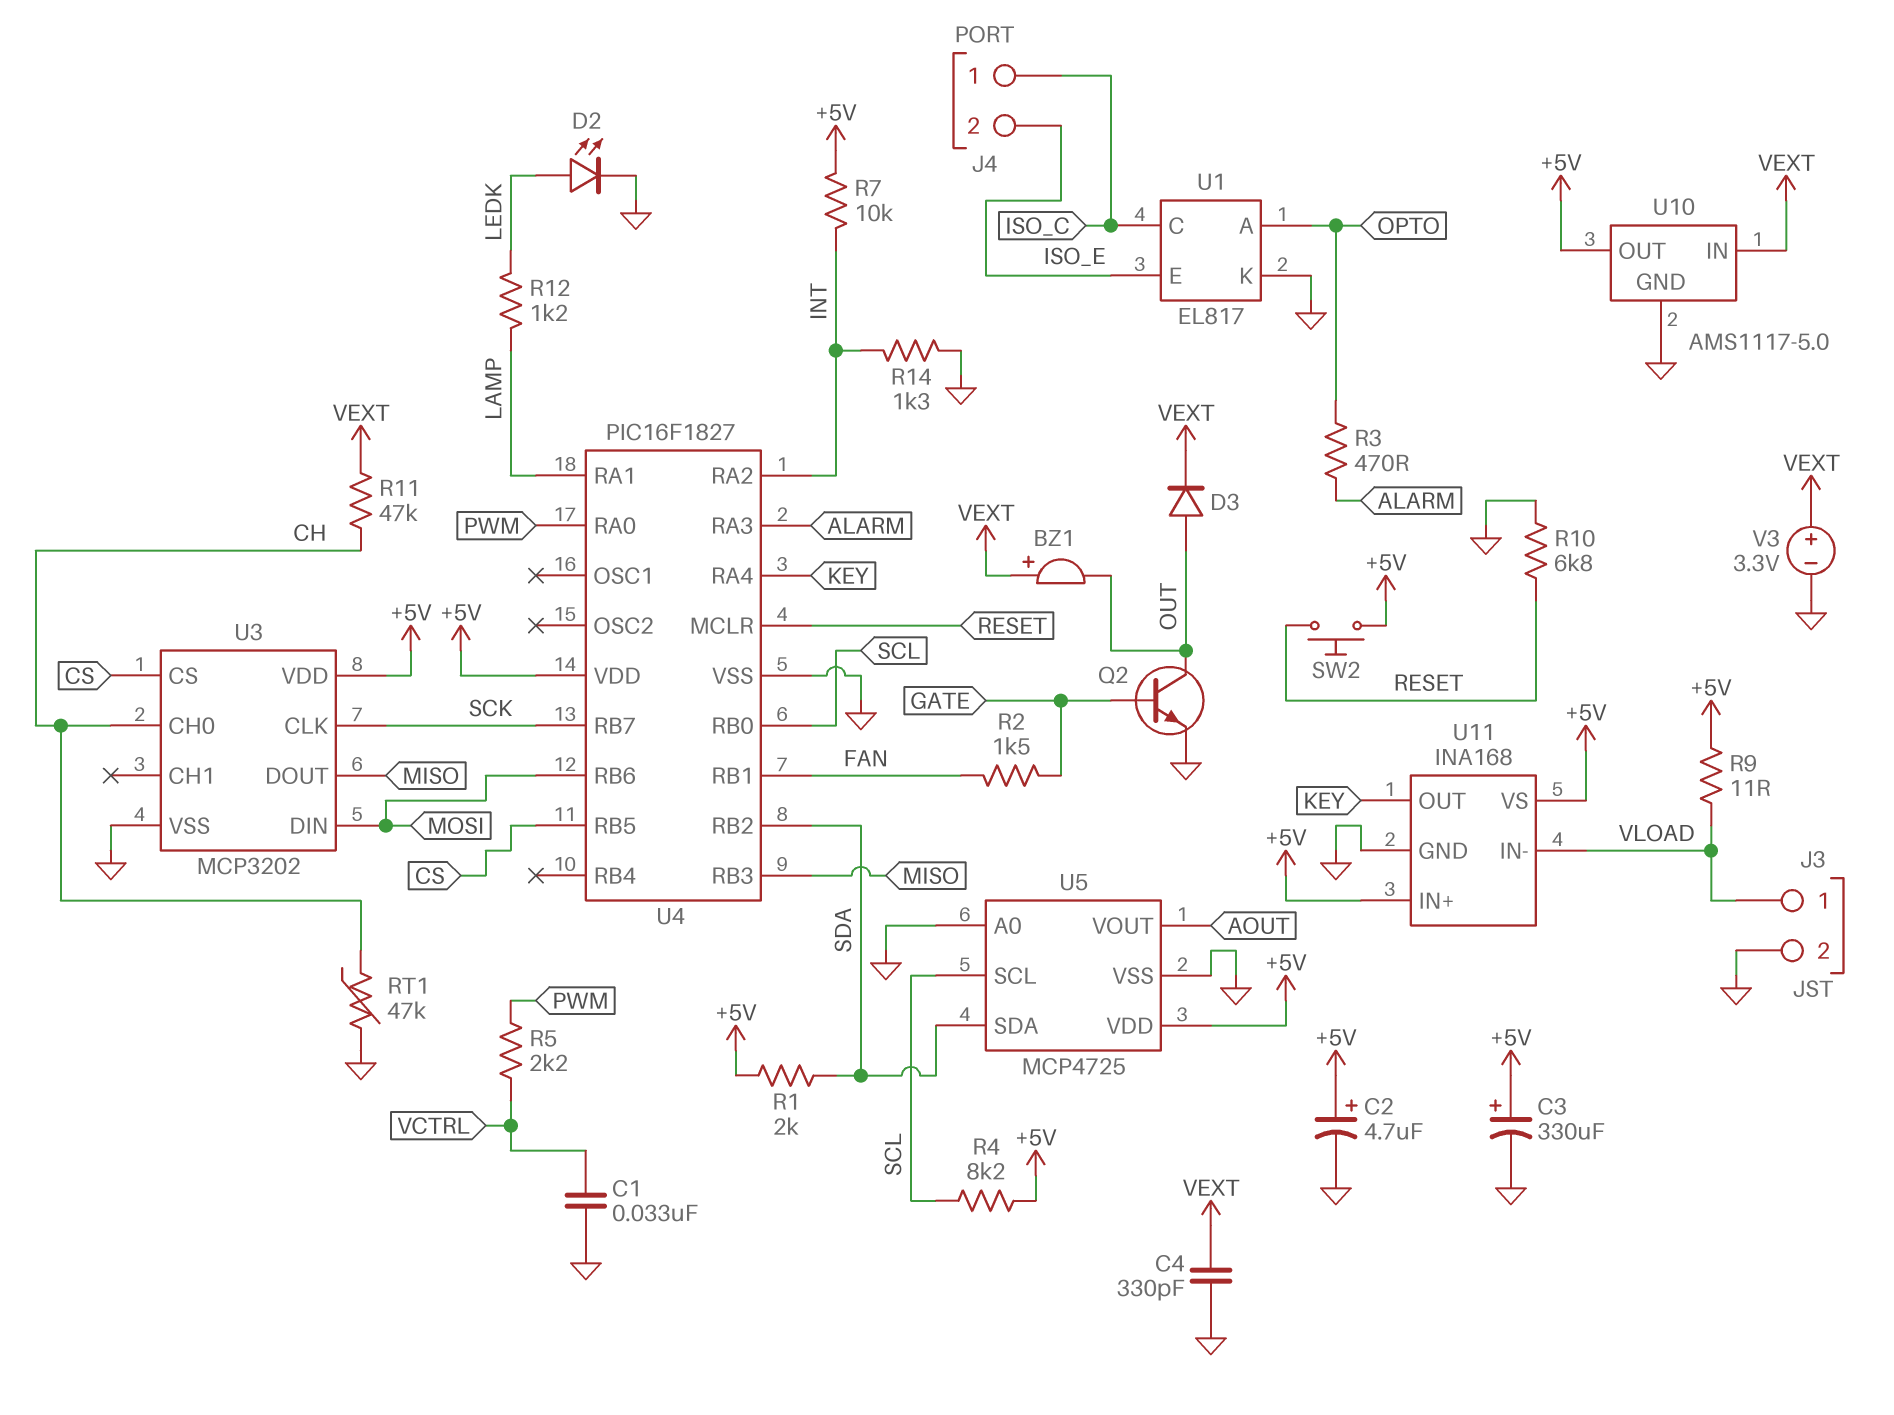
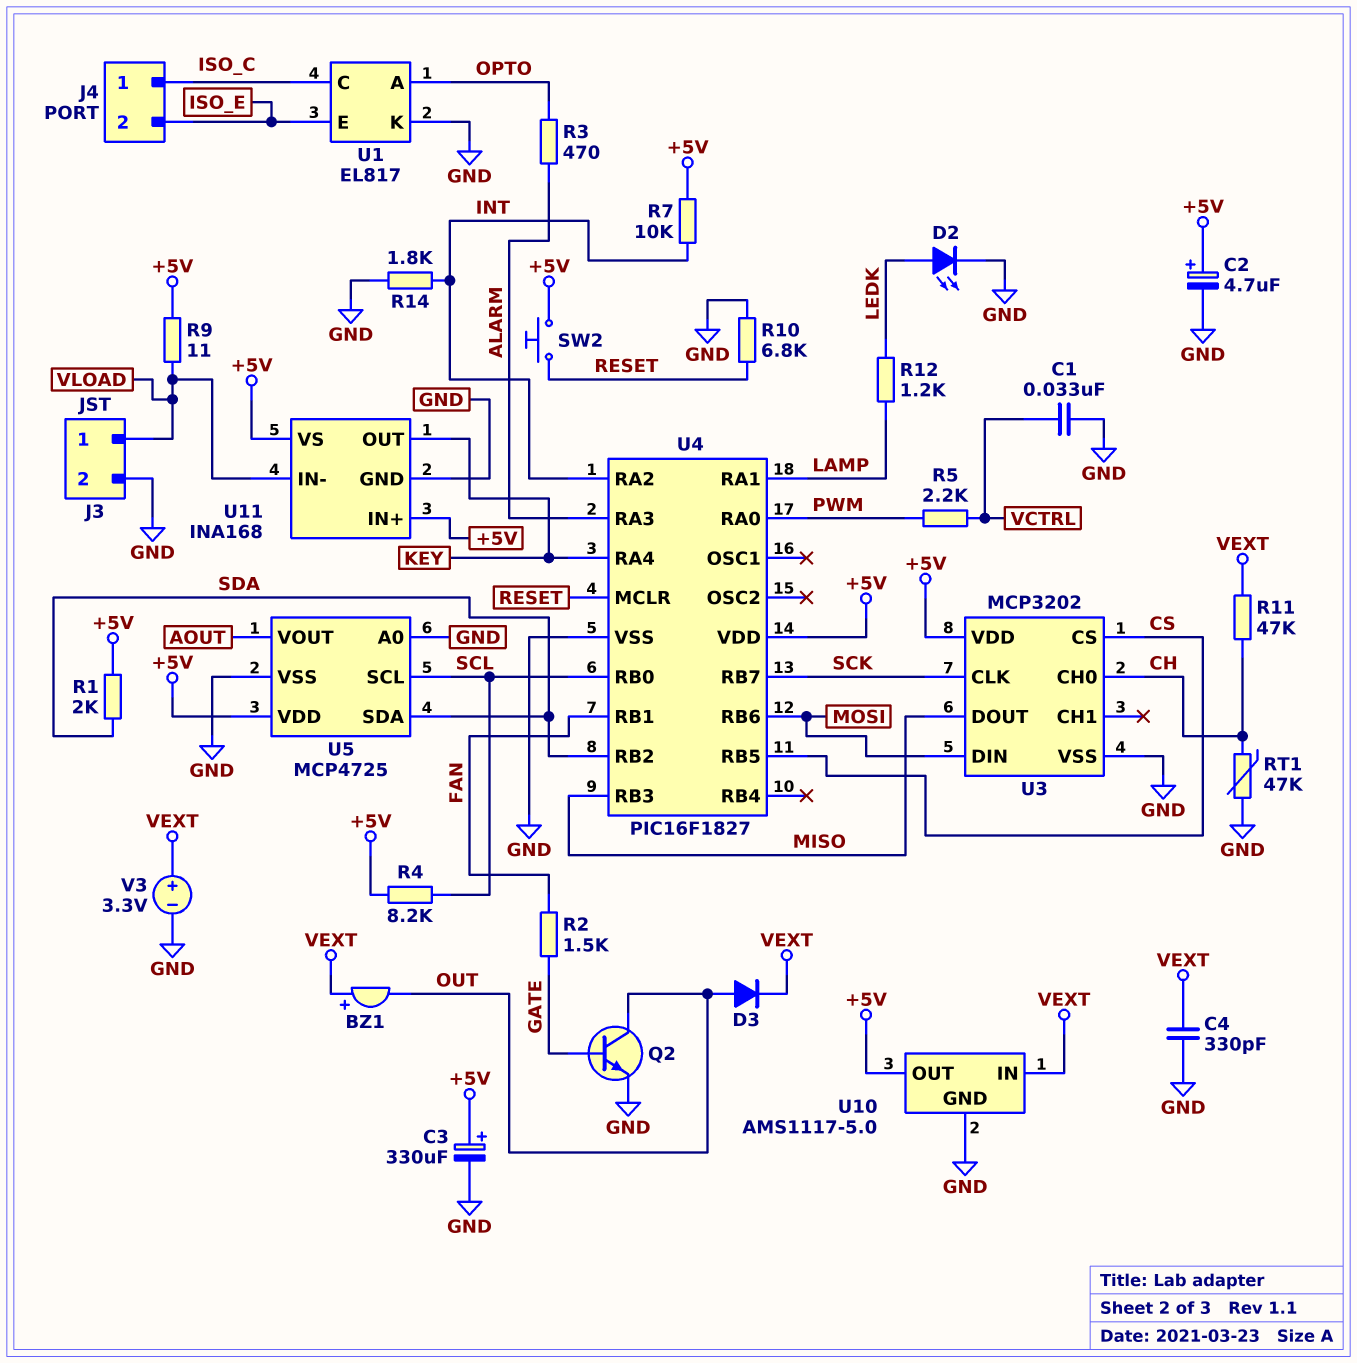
R14: 1.3k (GND, INT) -> 1.8k (GND, INT)

